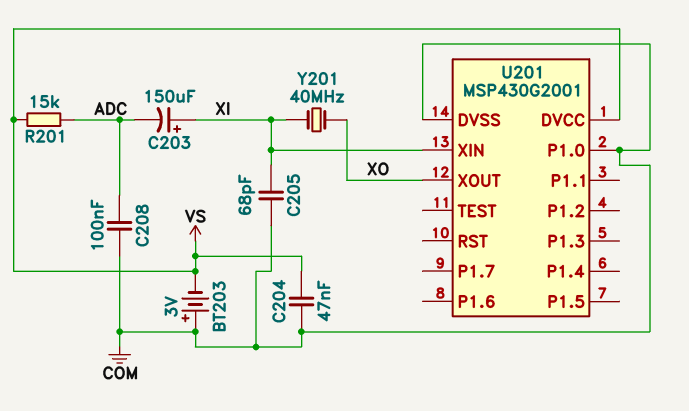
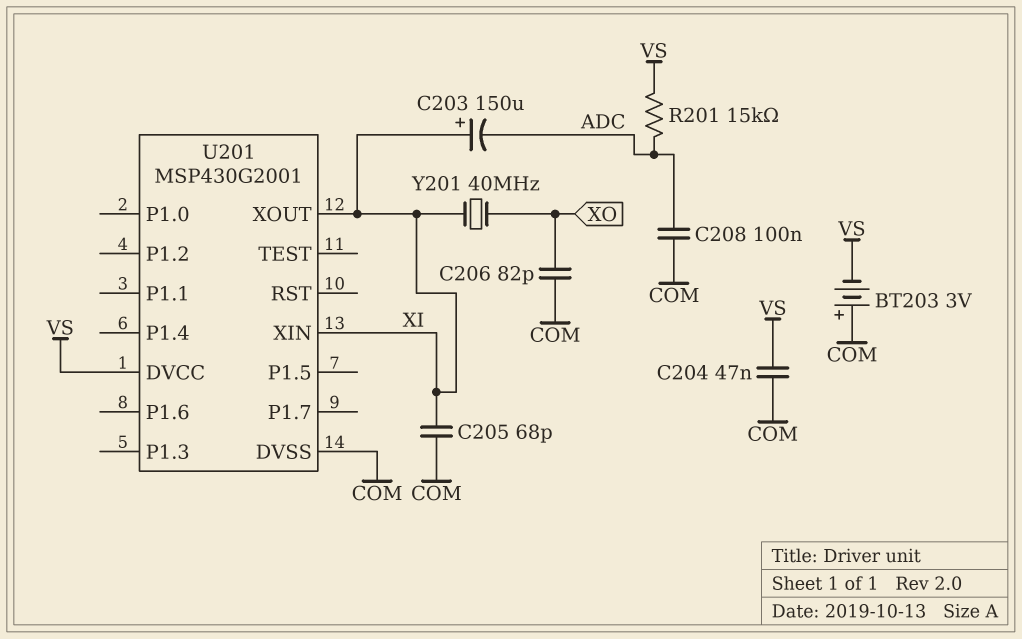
C206: none -> 82pF (COM, XO)
U201 pin P1.0: COM -> none
U201 pin XOUT: XO -> XI

